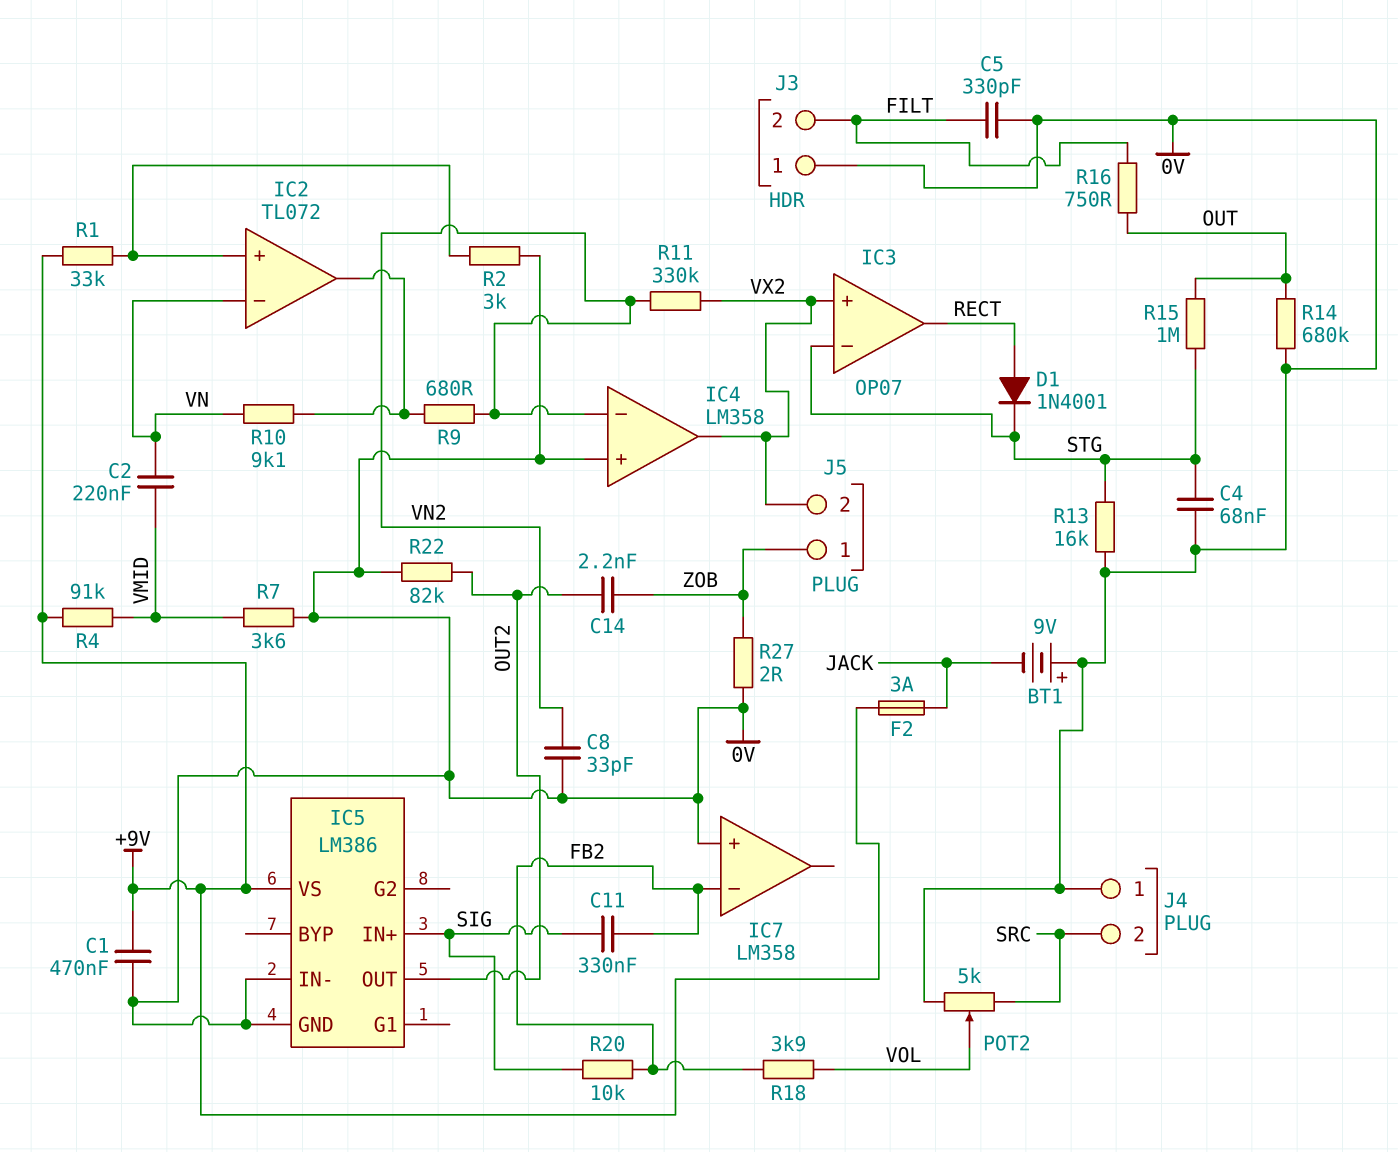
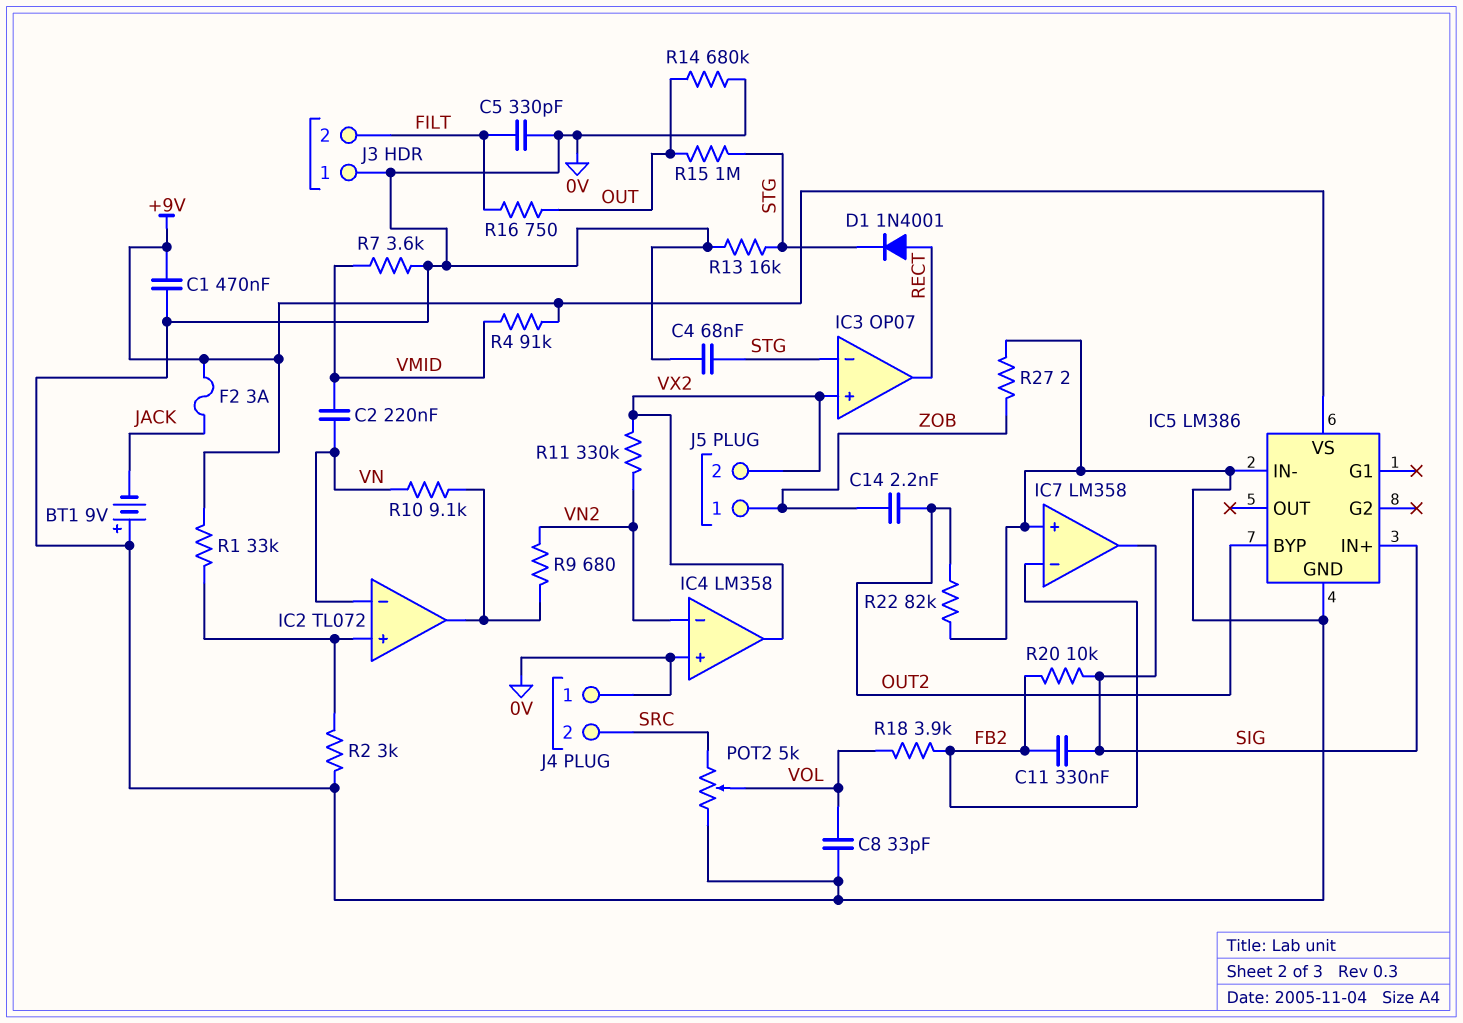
C8: 33pF (0V, VN2) -> 33pF (0V, VOL)
IC5 pin BYP: none -> OUT2
IC5 pin OUT: OUT2 -> none
IC7 pin out: none -> SIG

